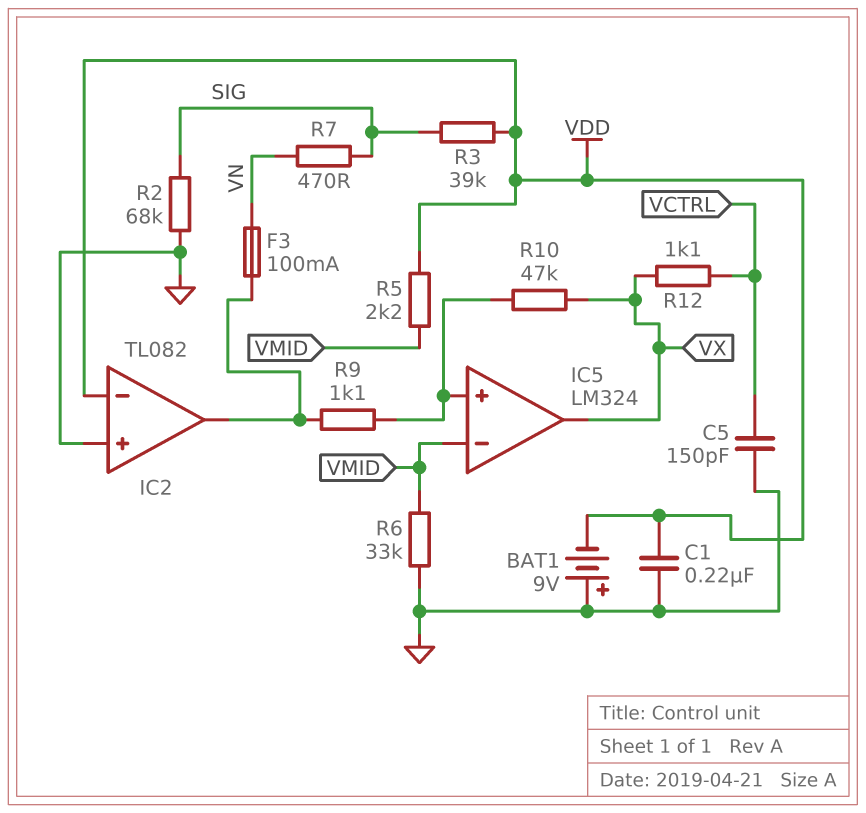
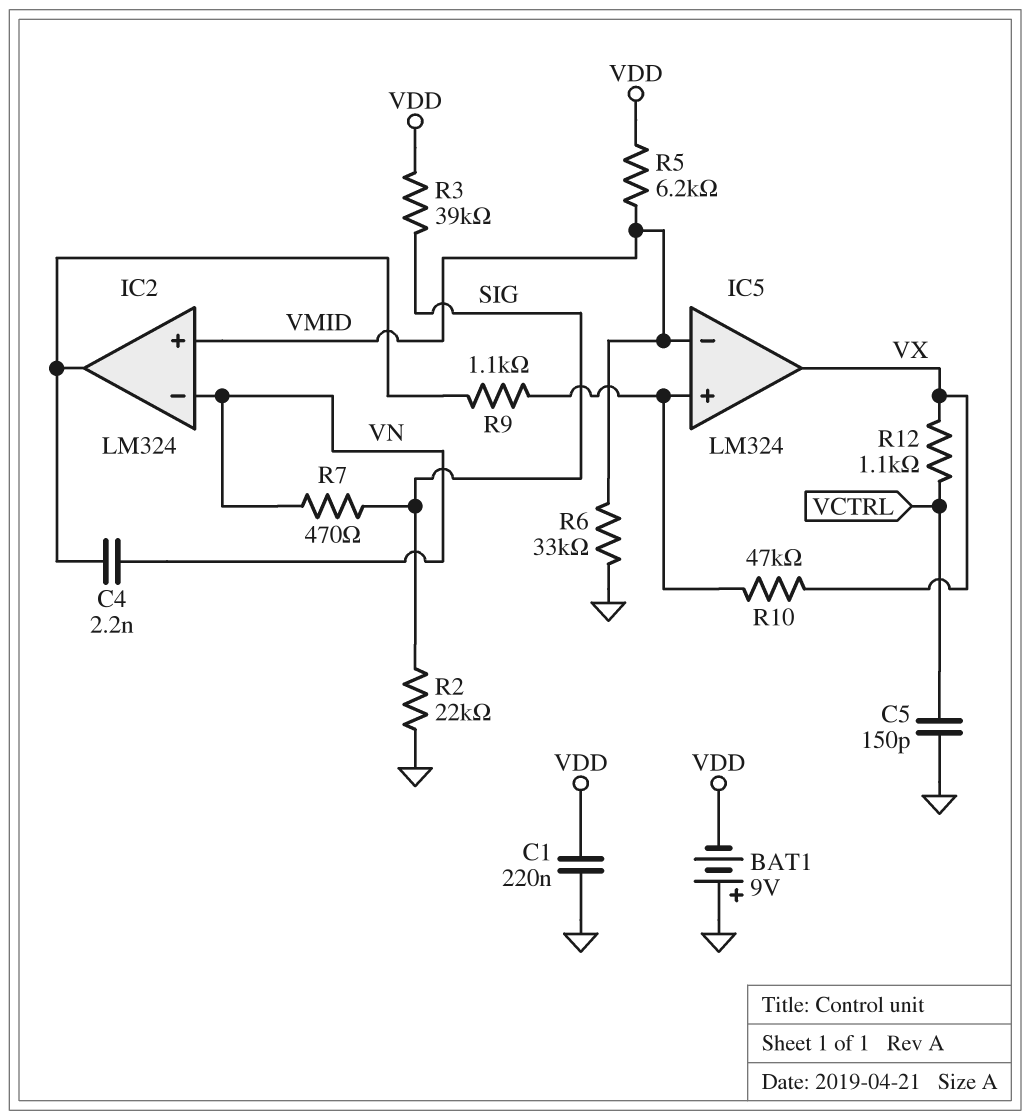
C4: none -> 2.2nF (IC2/out, VN)
F3: 100mA (IC2/out, VN) -> none
IC2: TL082 -> LM324
IC2 pin in+: GND -> VMID
IC2 pin in-: VDD -> VN
R2: 68k (GND, SIG) -> 22k (GND, SIG)
R5: 2.2k (VDD, VMID) -> 6.2k (VDD, VMID)

